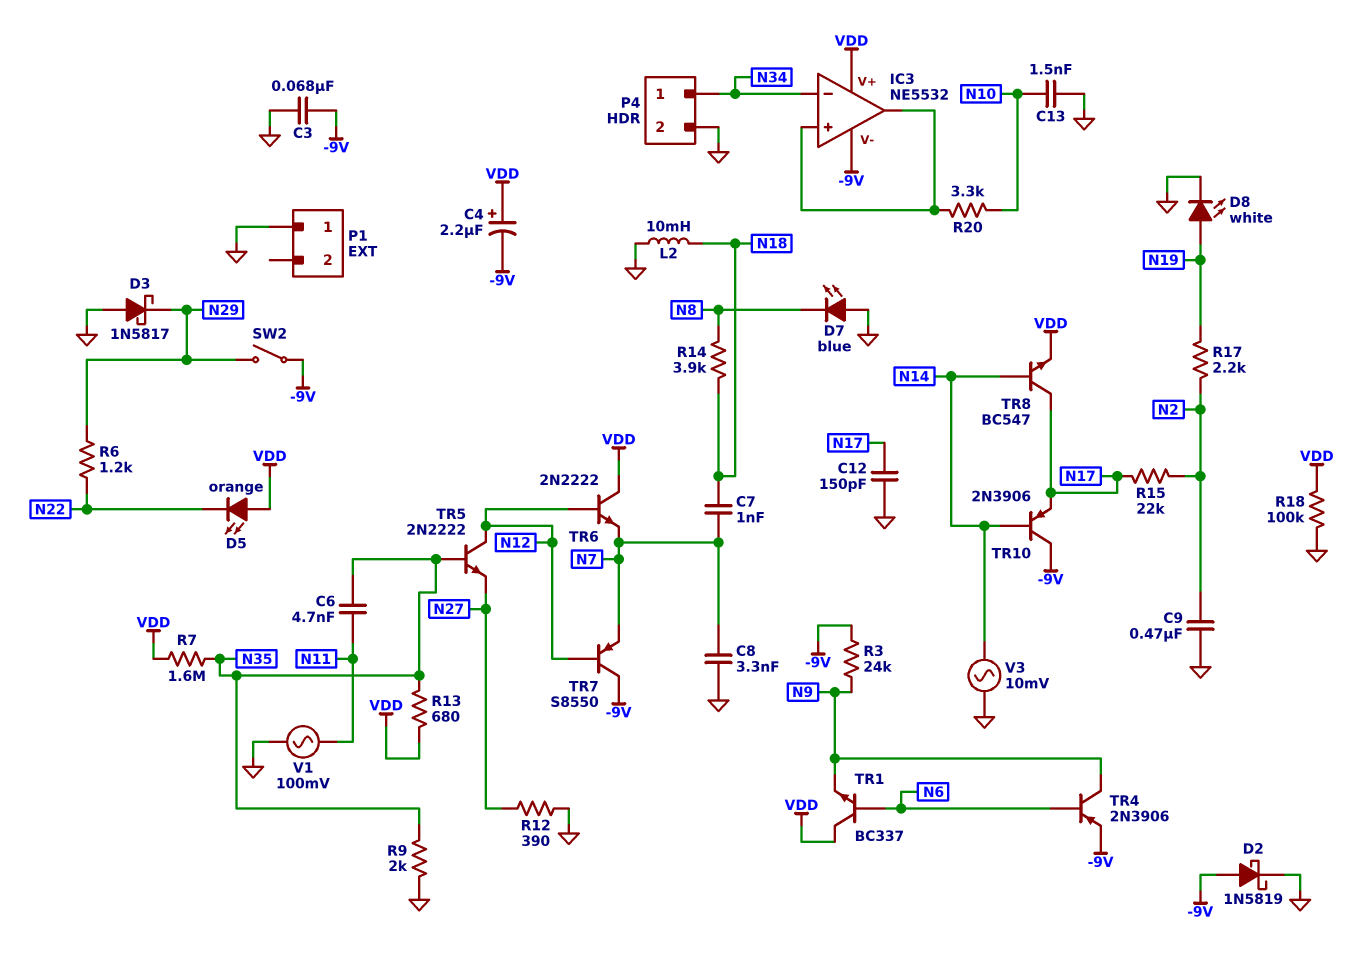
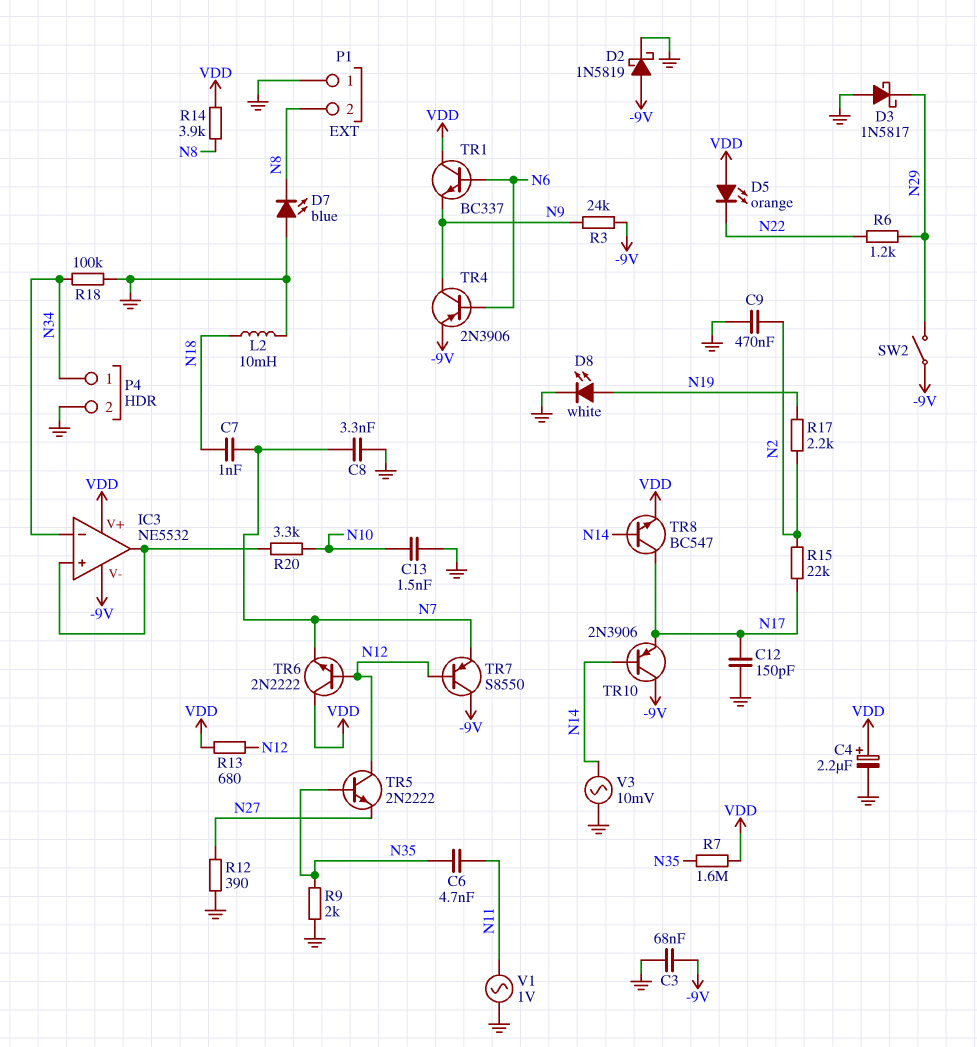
C4: 2.2uF (plus VDD, minus -9V) -> 2.2uF (plus VDD, minus GND)
P1 pin 2: none -> N8
R13: 680 (N35, VDD) -> 680 (N12, VDD)
R14: 3.9k (N8, N18) -> 3.9k (N8, VDD)
R18: 100k (GND, VDD) -> 100k (GND, N34)
V1: AC 100mV (GND, N11) -> AC 1V (GND, N11)

